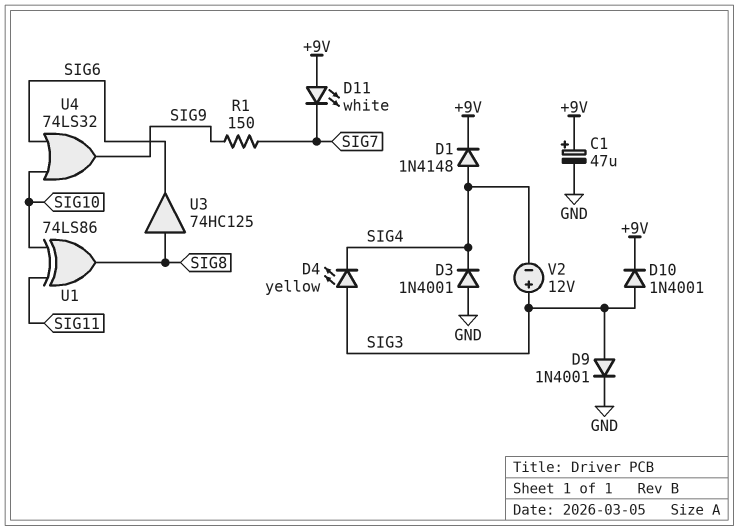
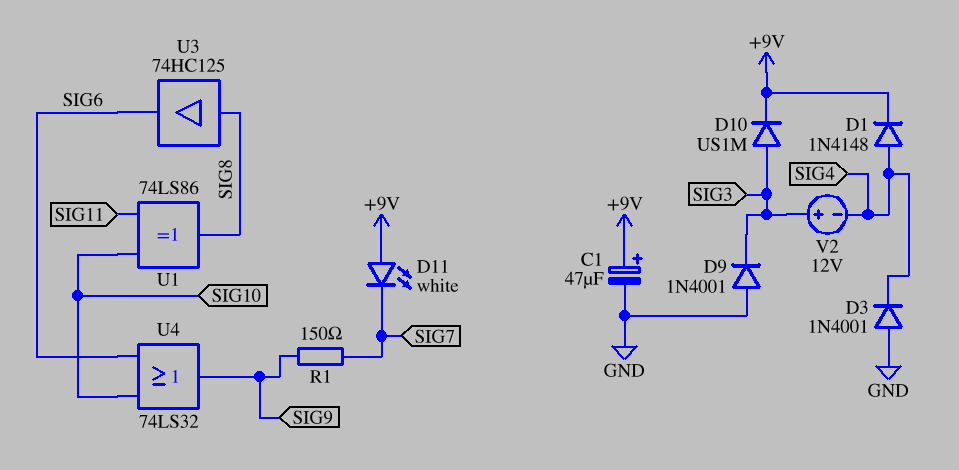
D4: LED yellow (A SIG3, K SIG4) -> none
D9: diode 1N4001 (A SIG3, K GND) -> diode 1N4001 (A GND, K SIG3)
D10: diode 1N4001 (A SIG3, K +9V) -> diode US1M (A SIG3, K +9V)

